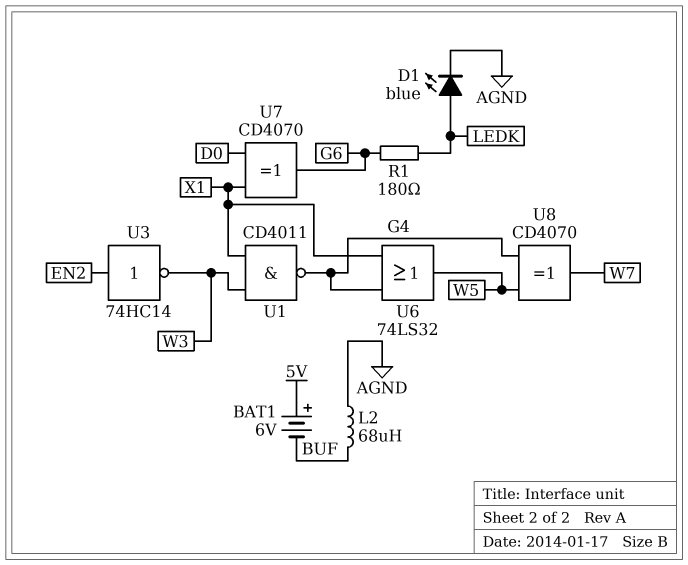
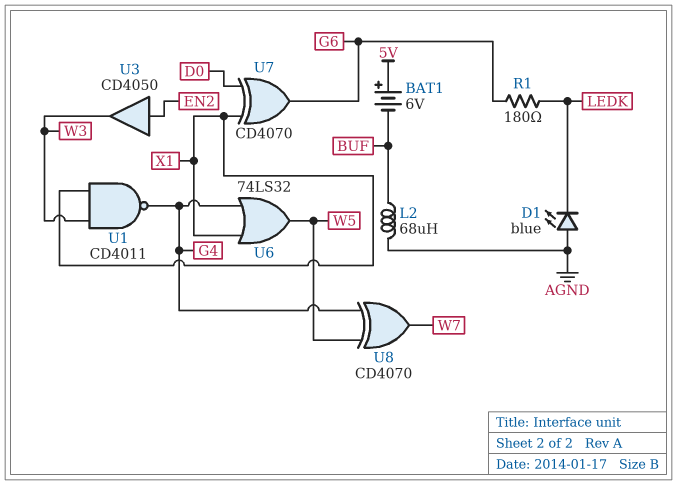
D1: LED blue (A LEDK, K AGND) -> LED blue (A AGND, K LEDK)
U3: NOT 74HC14 (in EN2, out W3) -> buffer CD4050 (in EN2, out W3)

